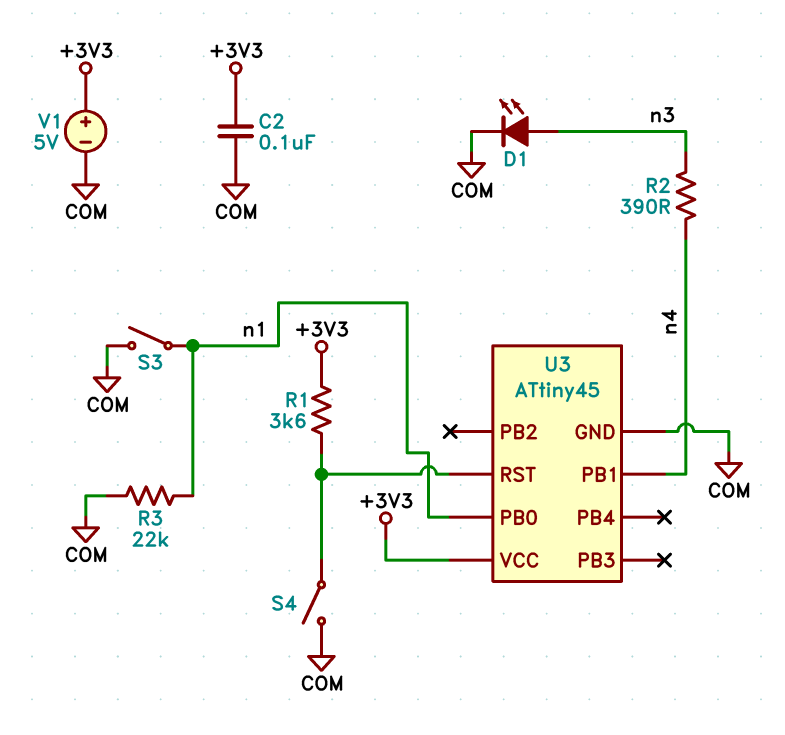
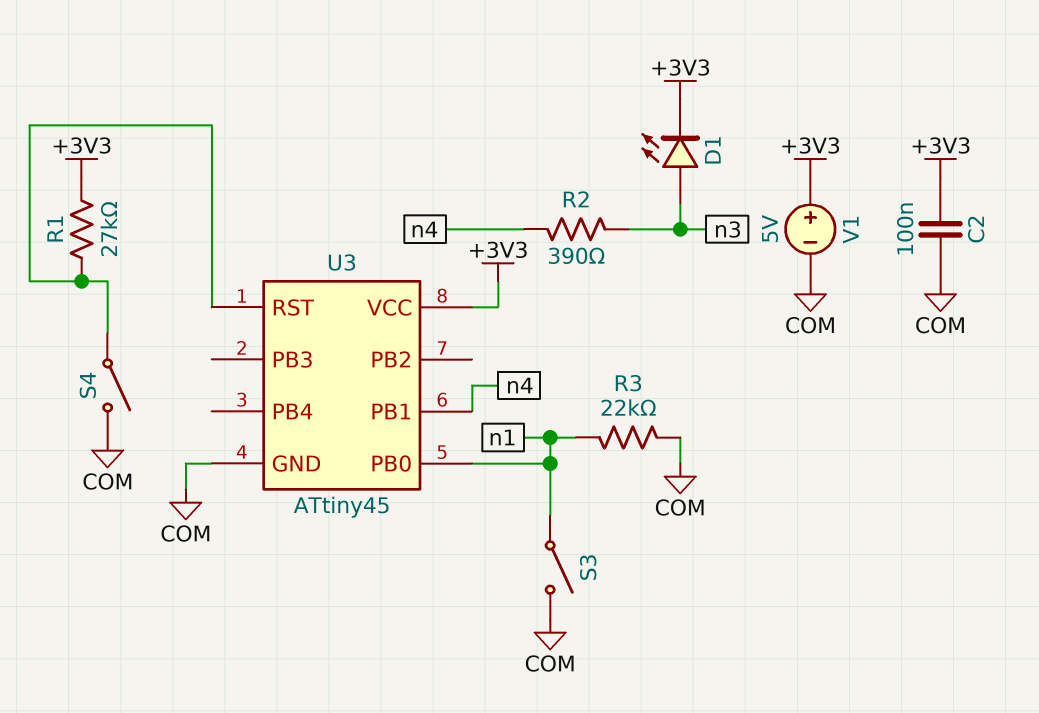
D1: LED (A n3, K COM) -> LED (A n3, K +3V3)
R1: 3.6k (+3V3, U3/RST) -> 27k (+3V3, U3/RST)

